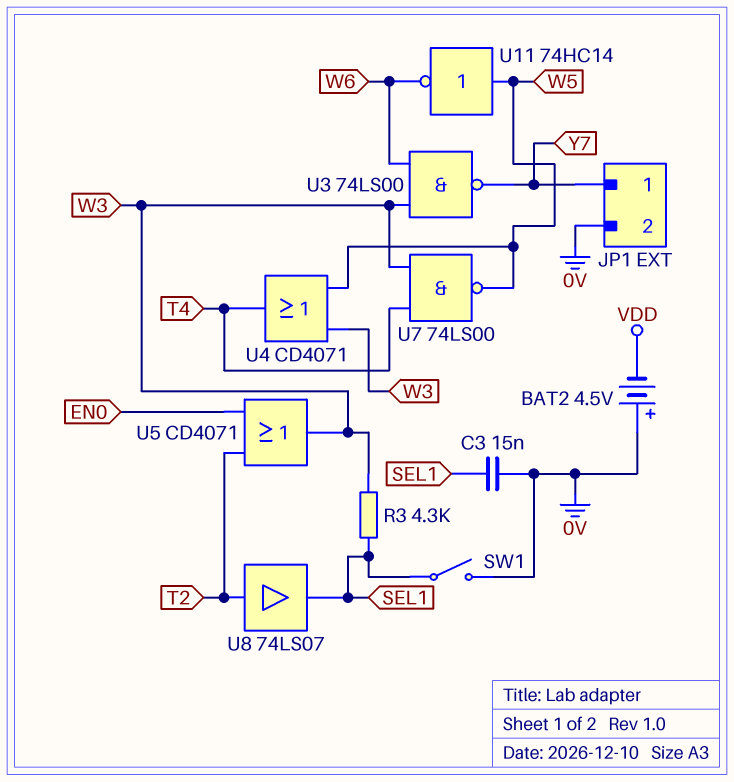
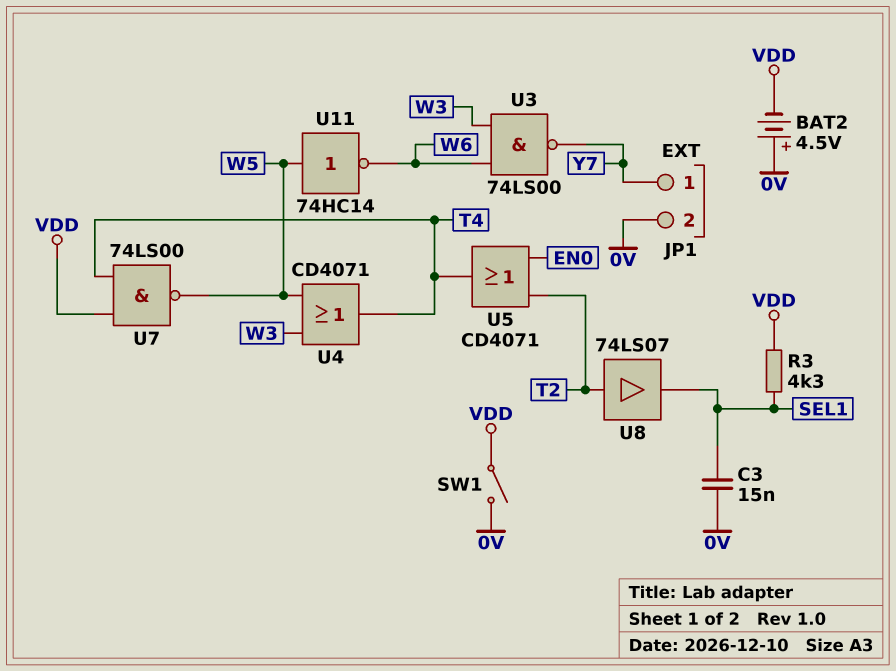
R3: 4.3k (SEL1, W3) -> 4.3k (SEL1, VDD)
SW1: switch (0V, SEL1) -> switch (0V, VDD)
U5: OR CD4071 (in EN0, in T2, out W3) -> OR CD4071 (in EN0, in T2, out T4)
U7: NAND 74LS00 (in T4, in W3, out W5) -> NAND 74LS00 (in T4, in VDD, out W5)

